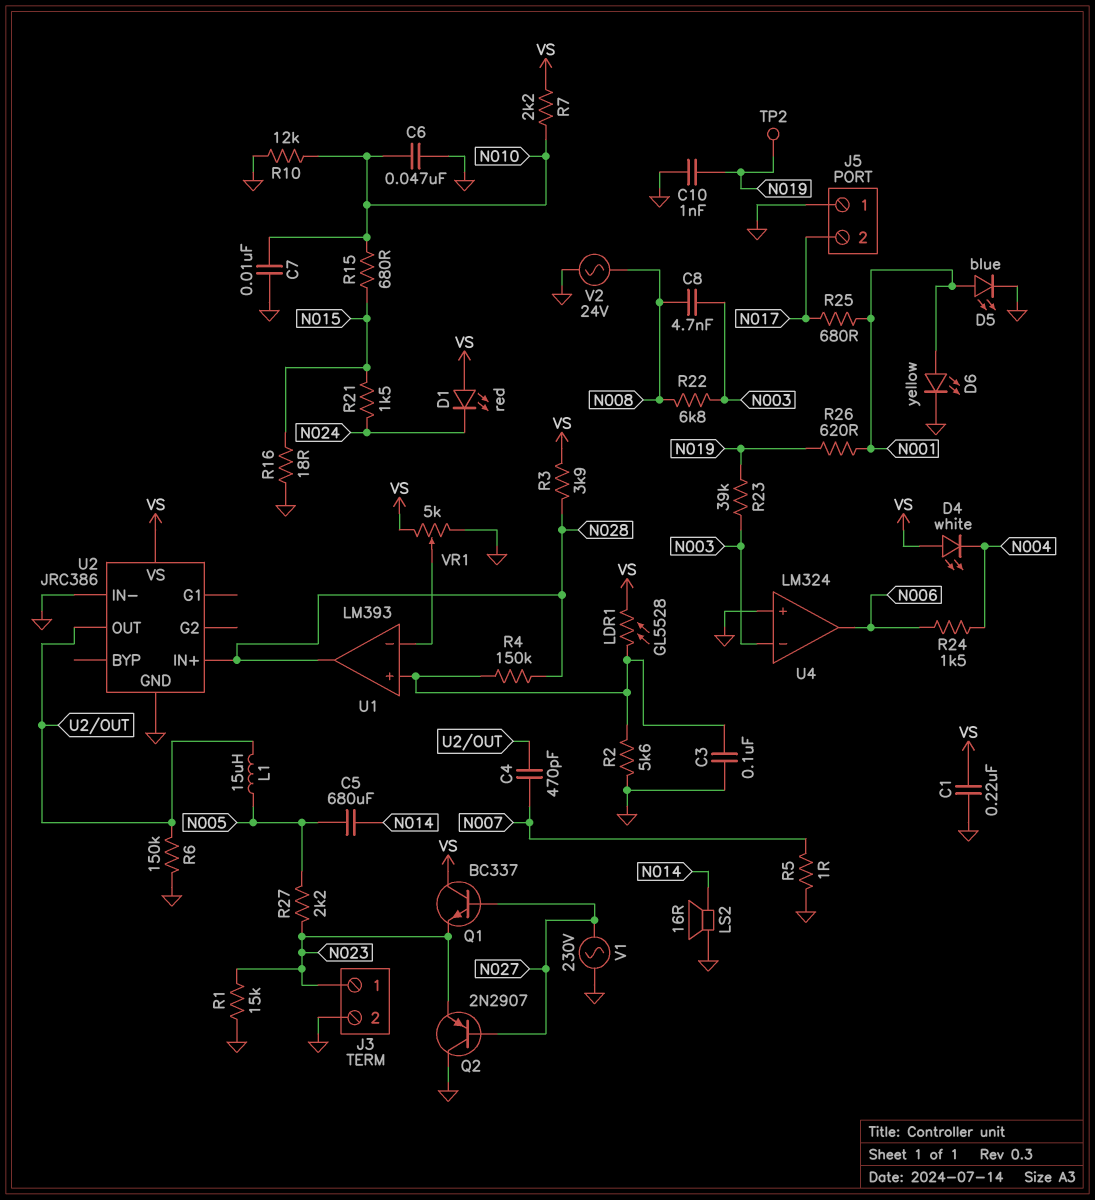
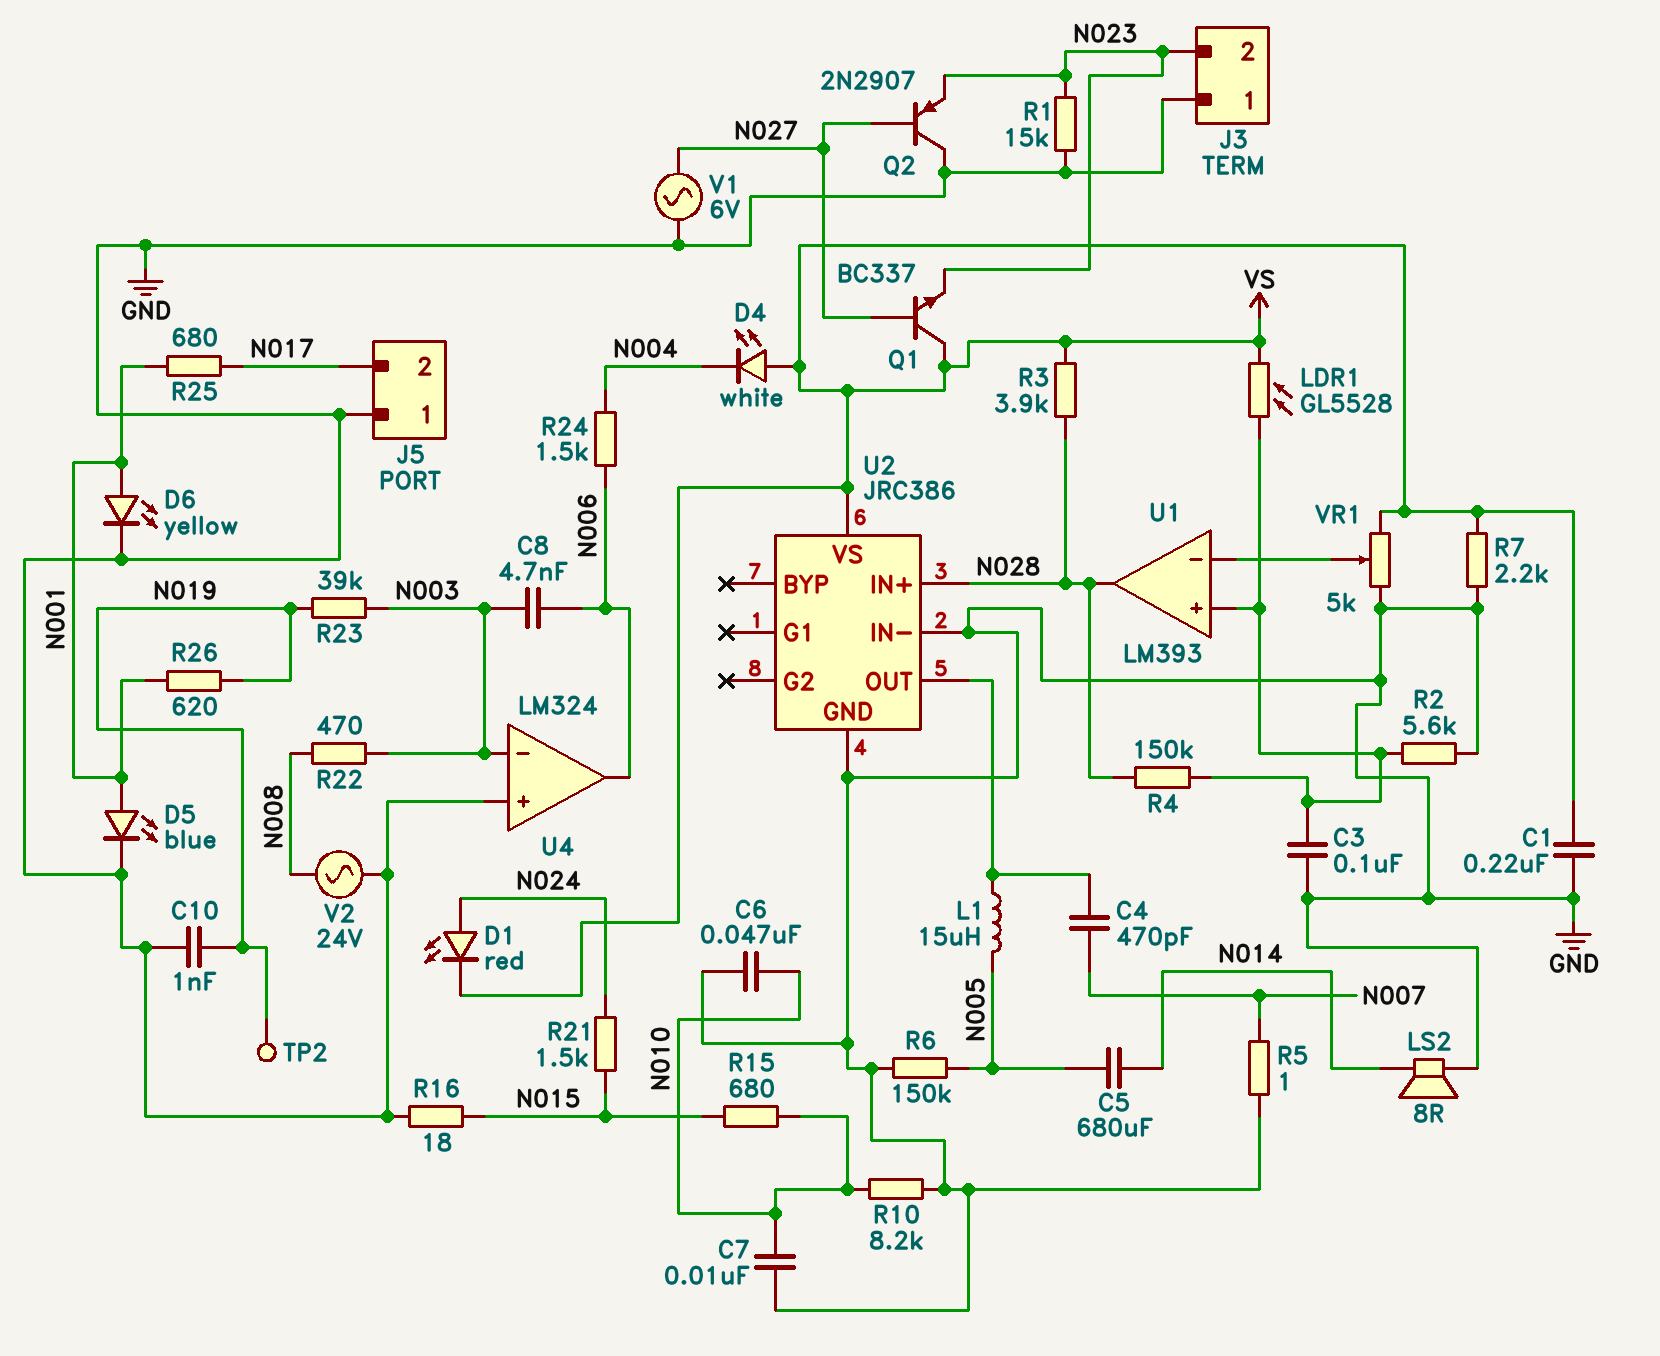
C8: 4.7nF (N003, N008) -> 4.7nF (N003, N006)
D1: LED red (A VS, K N024) -> LED red (A N024, K VS)
J3 pin 1: N023 -> GND
J3 pin 2: GND -> N023
LS2: speaker 16R (GND, N014) -> speaker 8R (GND, N014)
R6: 150k (GND, U2/OUT) -> 150k (GND, N005)
R7: 2.2k (N010, VS) -> 2.2k (GND, VS)
R10: 12k (GND, N010) -> 8.2k (GND, N010)
R22: 6.8k (N003, N008) -> 470 (N003, N008)
R27: 2.2k (N005, N023) -> none
V1: AC 230V (GND, N027) -> AC 6V (GND, N027)

